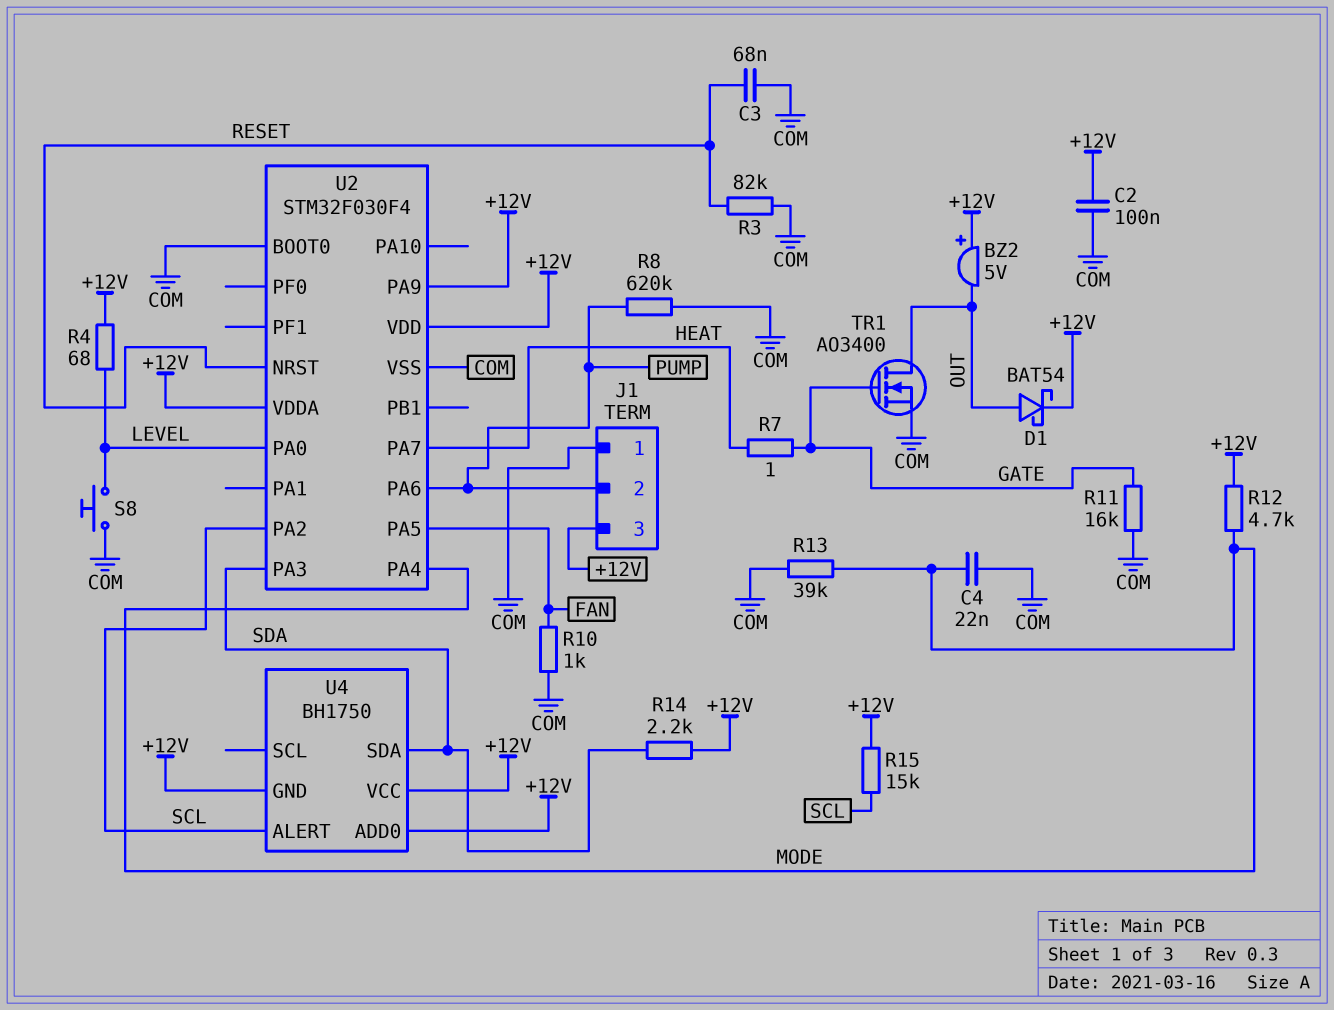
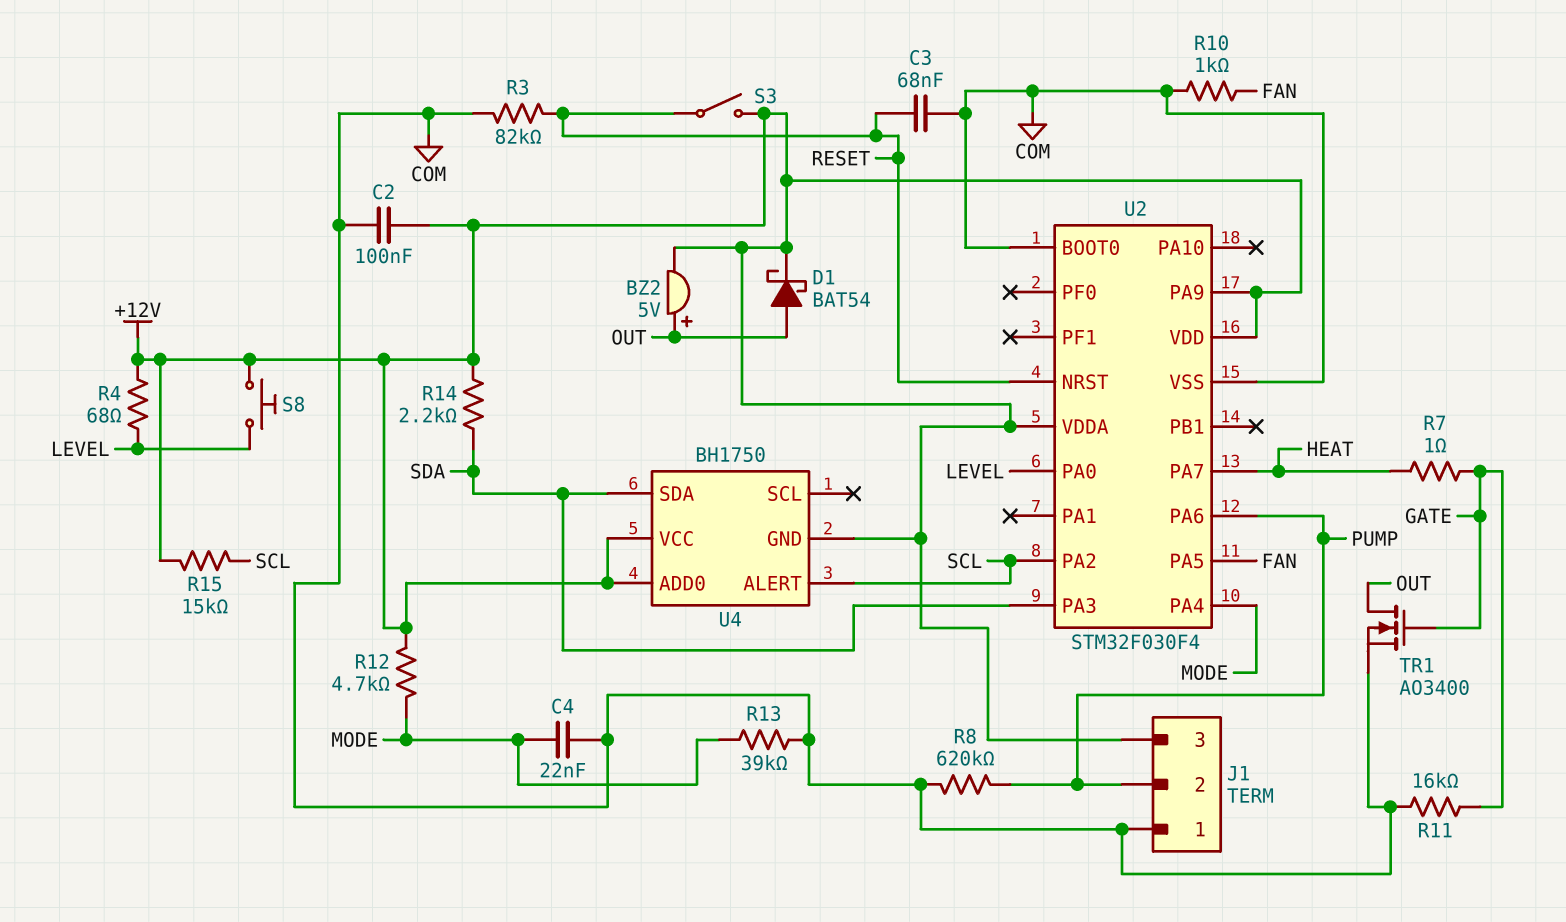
BZ2: buzzer 5V (plus +12V, minus OUT) -> buzzer 5V (plus OUT, minus +12V)
S3: none -> switch (+12V, RESET)
S8: button (COM, LEVEL) -> button (+12V, LEVEL)

